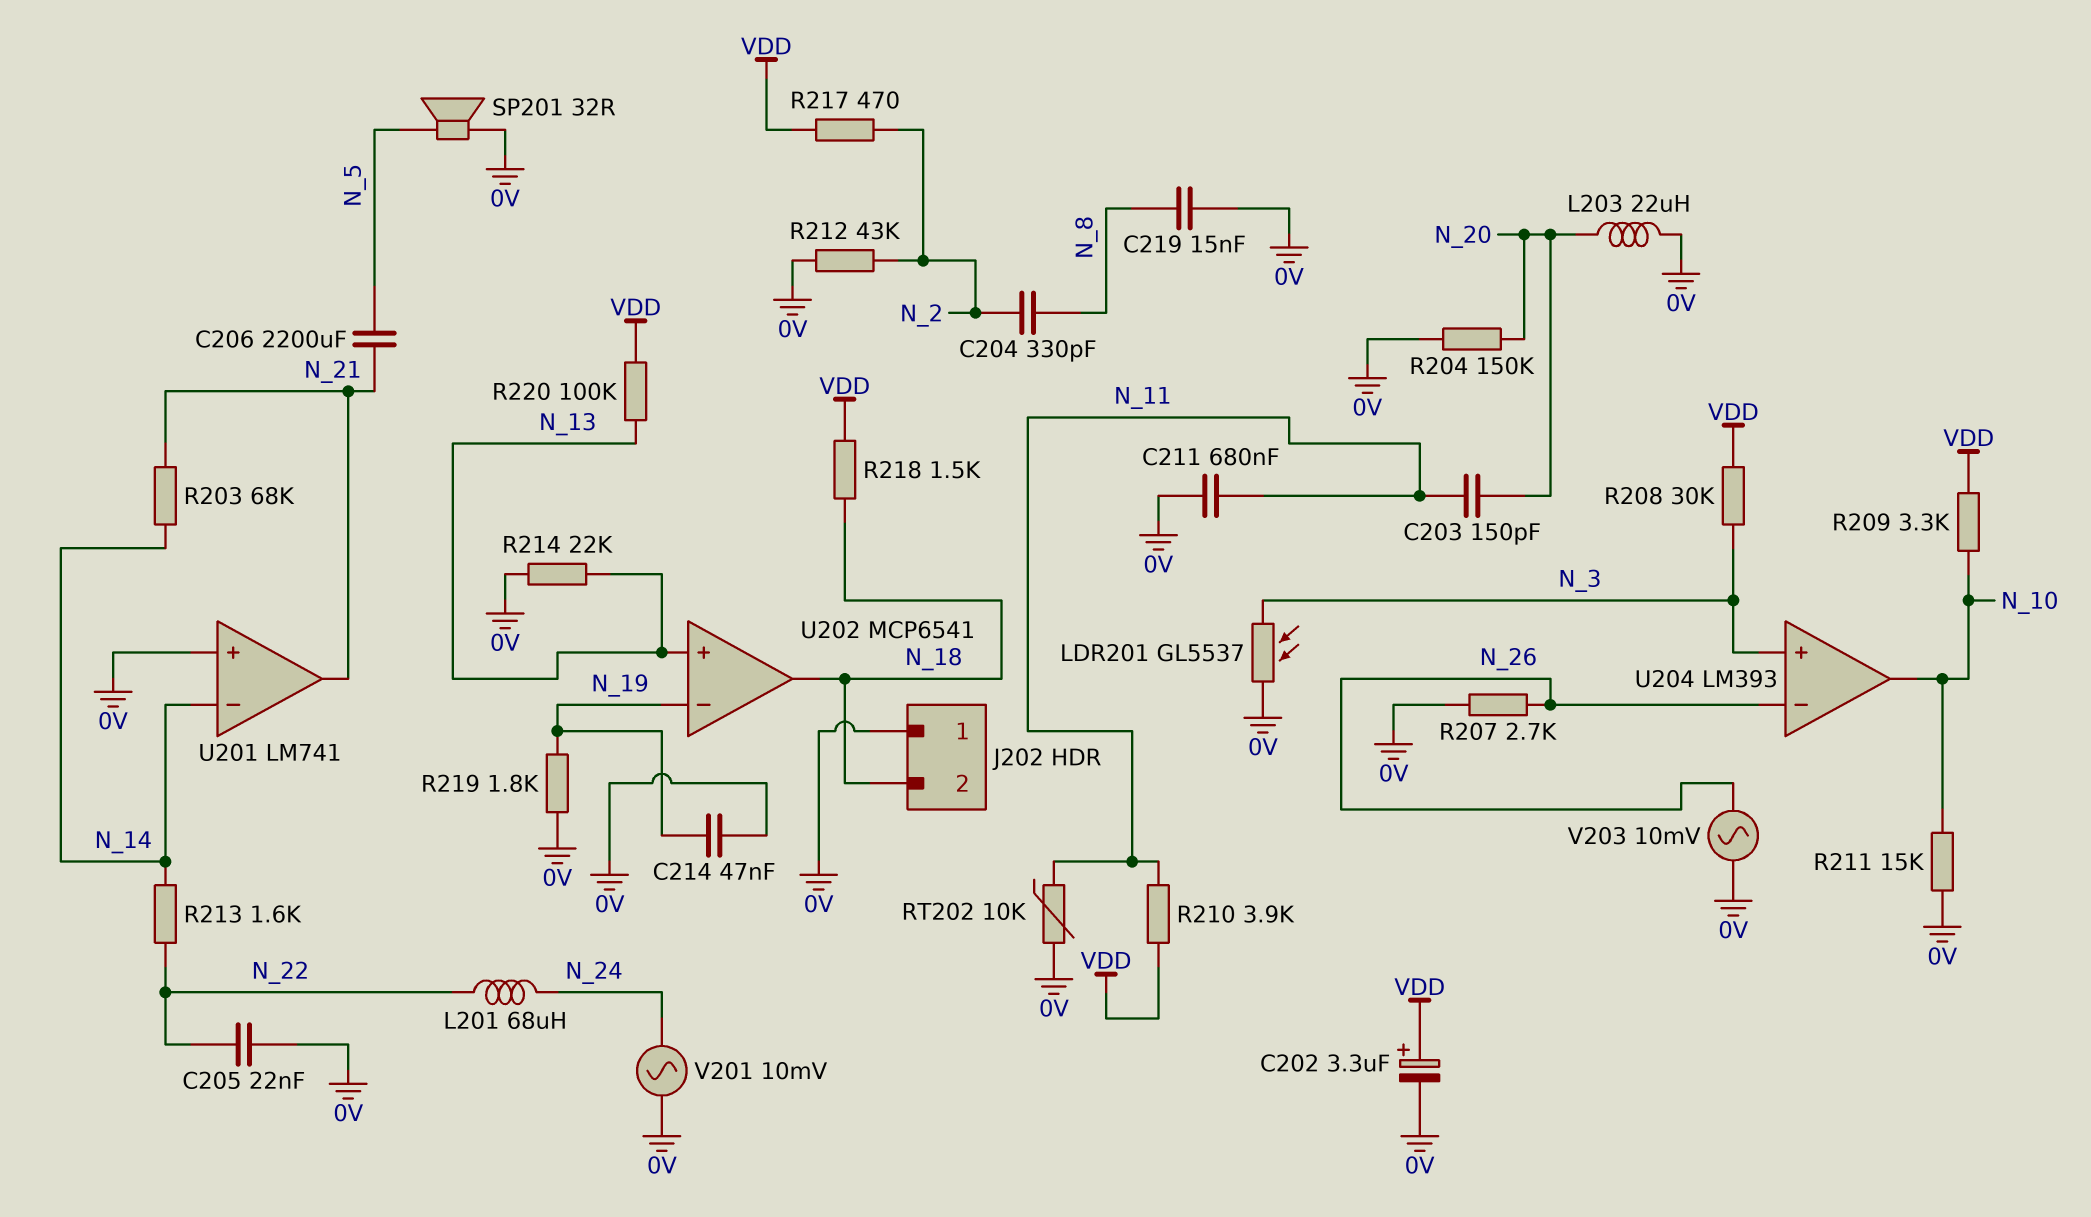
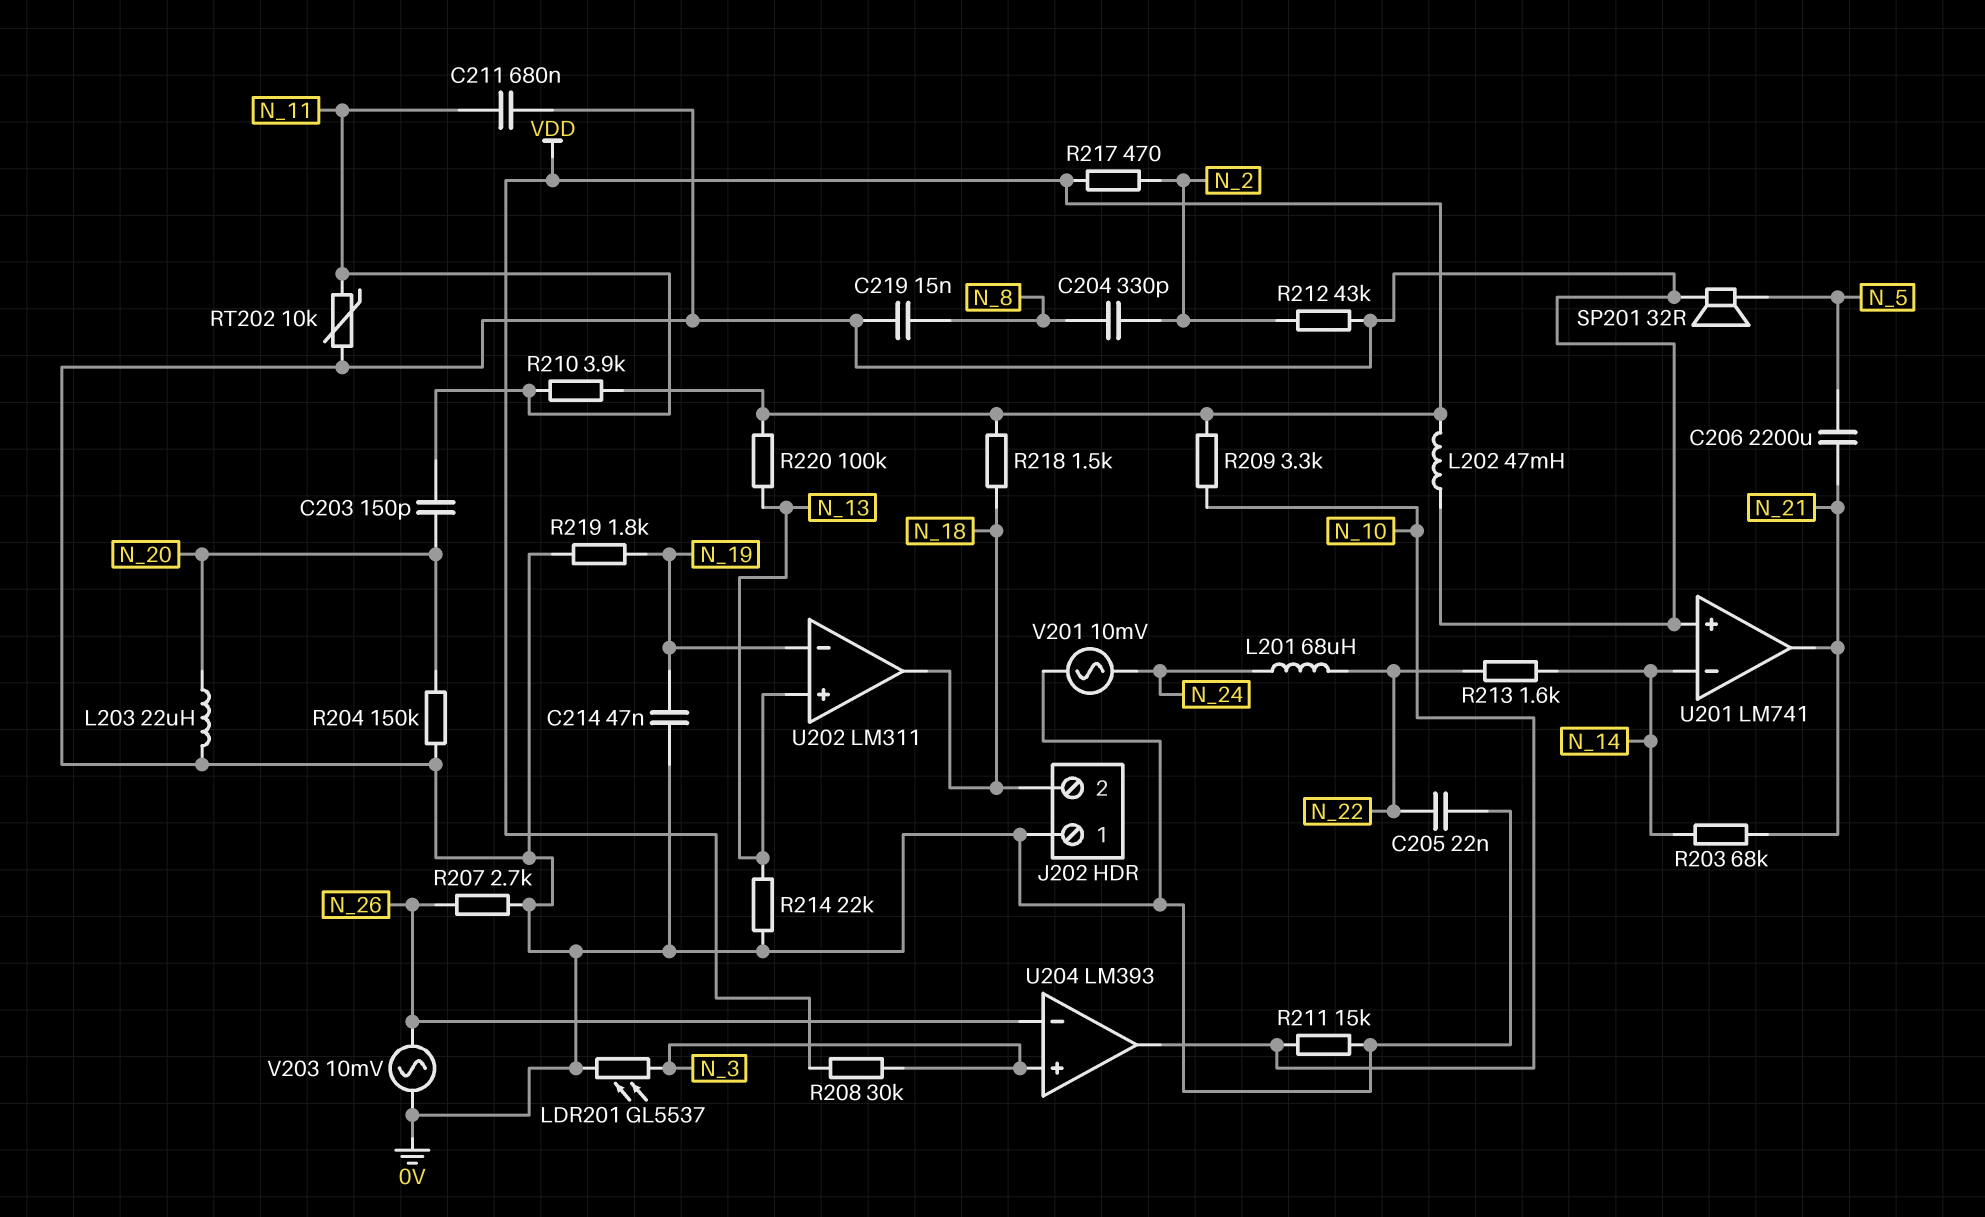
C202: 3.3uF (plus VDD, minus 0V) -> none
L202: none -> 47mH (0V, VDD)
U202: MCP6541 -> LM311

